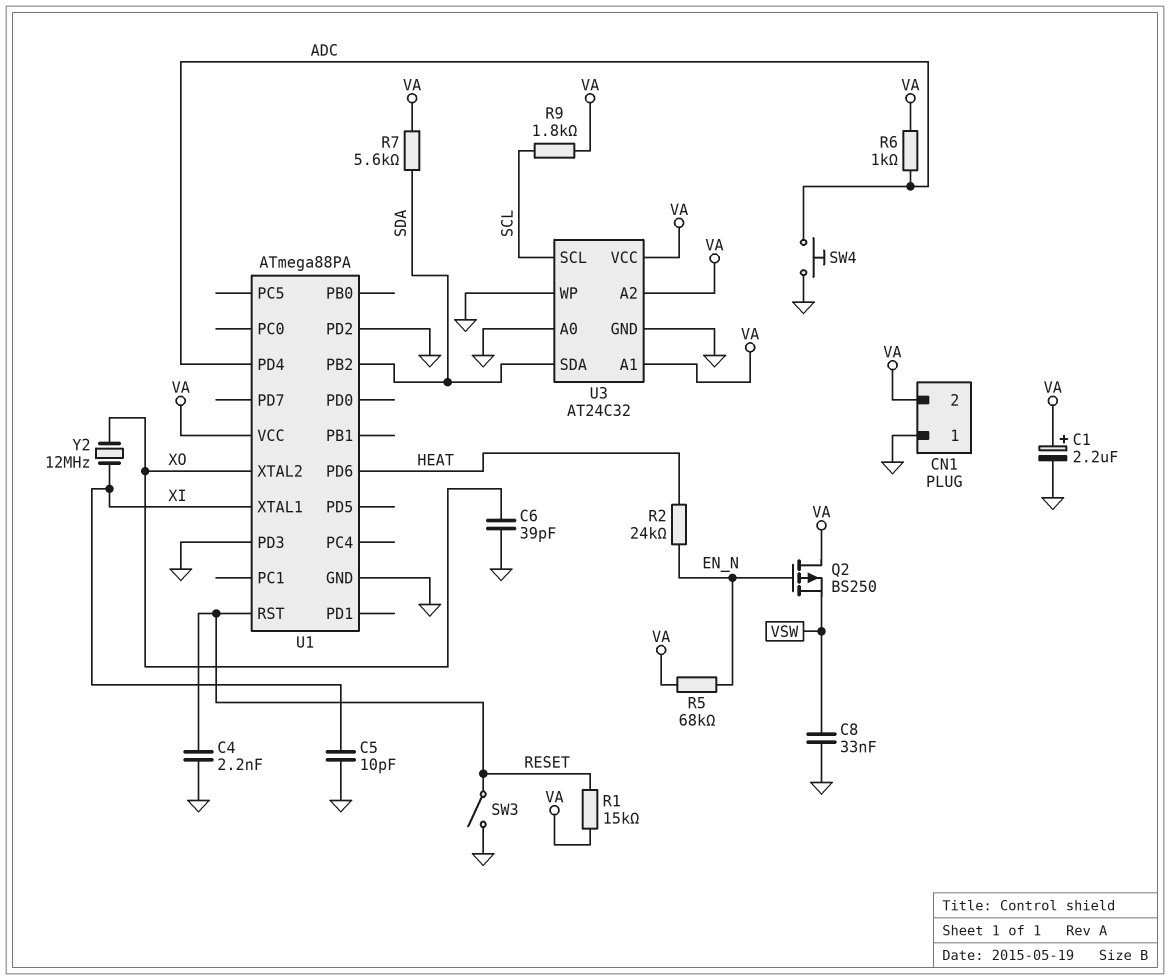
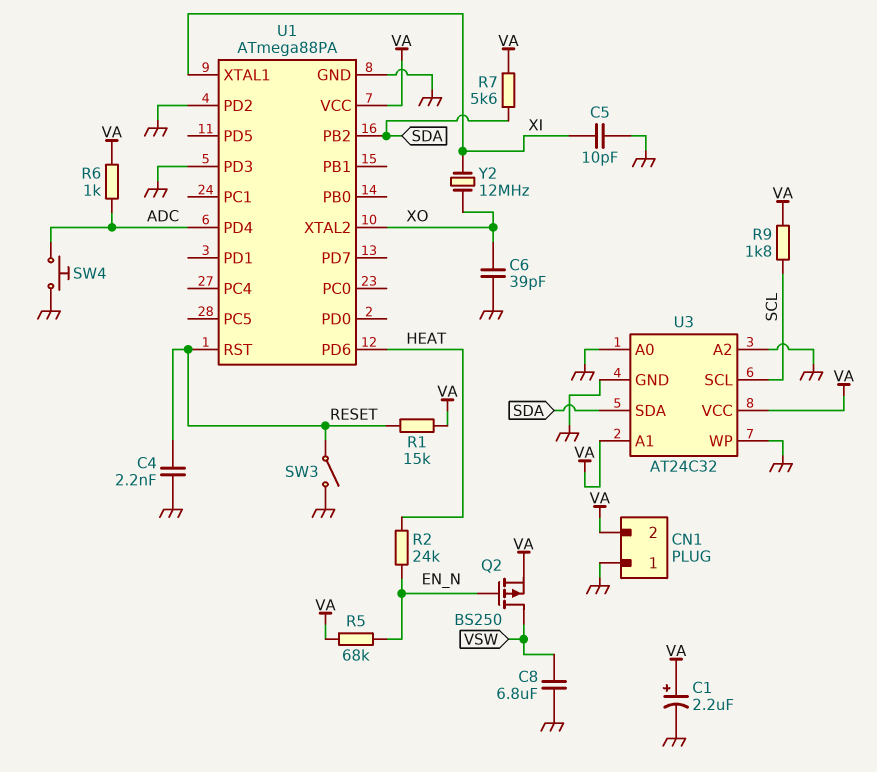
C8: 33nF (GND, VSW) -> 6.8uF (GND, VSW)
Q2: PMOS BS250 (G EN_N, D VA, S VSW) -> PMOS BS250 (G EN_N, D VSW, S VA)
U3 pin A2: VA -> GND

